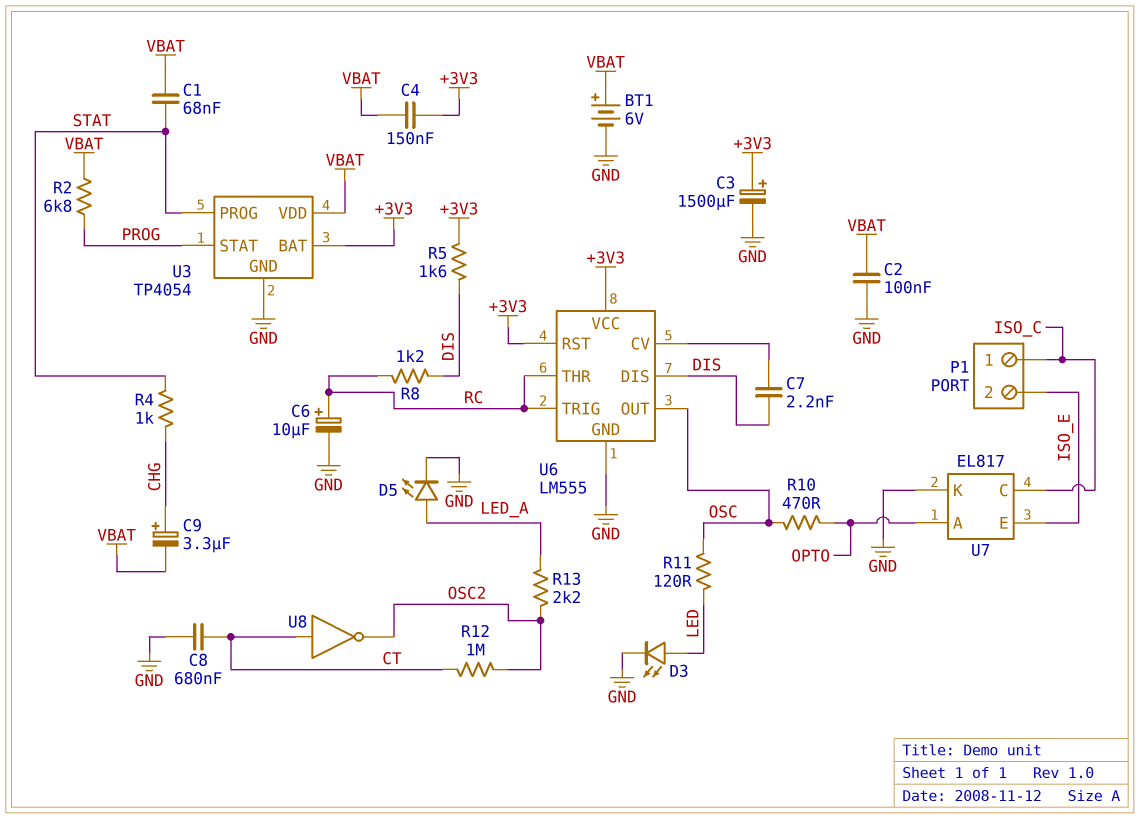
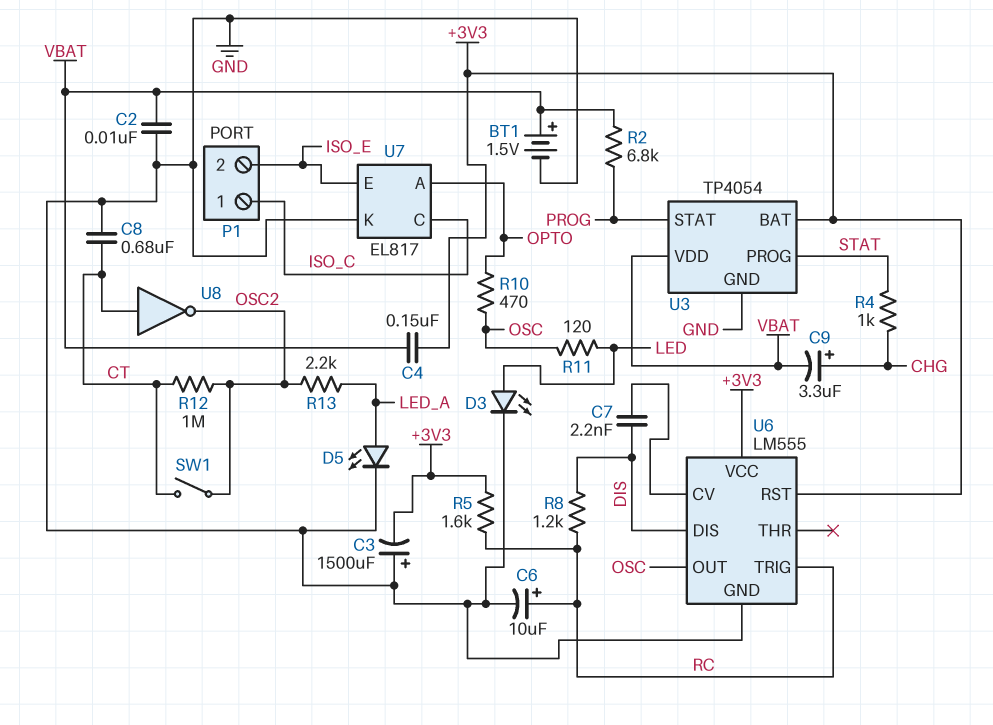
BT1: 6V (plus VBAT, minus GND) -> 1.5V (plus VBAT, minus GND)
C1: 68nF (STAT, VBAT) -> none
C2: 100nF (GND, VBAT) -> 10nF (GND, VBAT)
C3: 1500uF (plus +3V3, minus GND) -> 1500uF (plus GND, minus +3V3)
R5: 1.6k (+3V3, DIS) -> 1.6k (+3V3, RC)
SW1: none -> switch (CT, OSC2)
U6 pin THR: RC -> none

